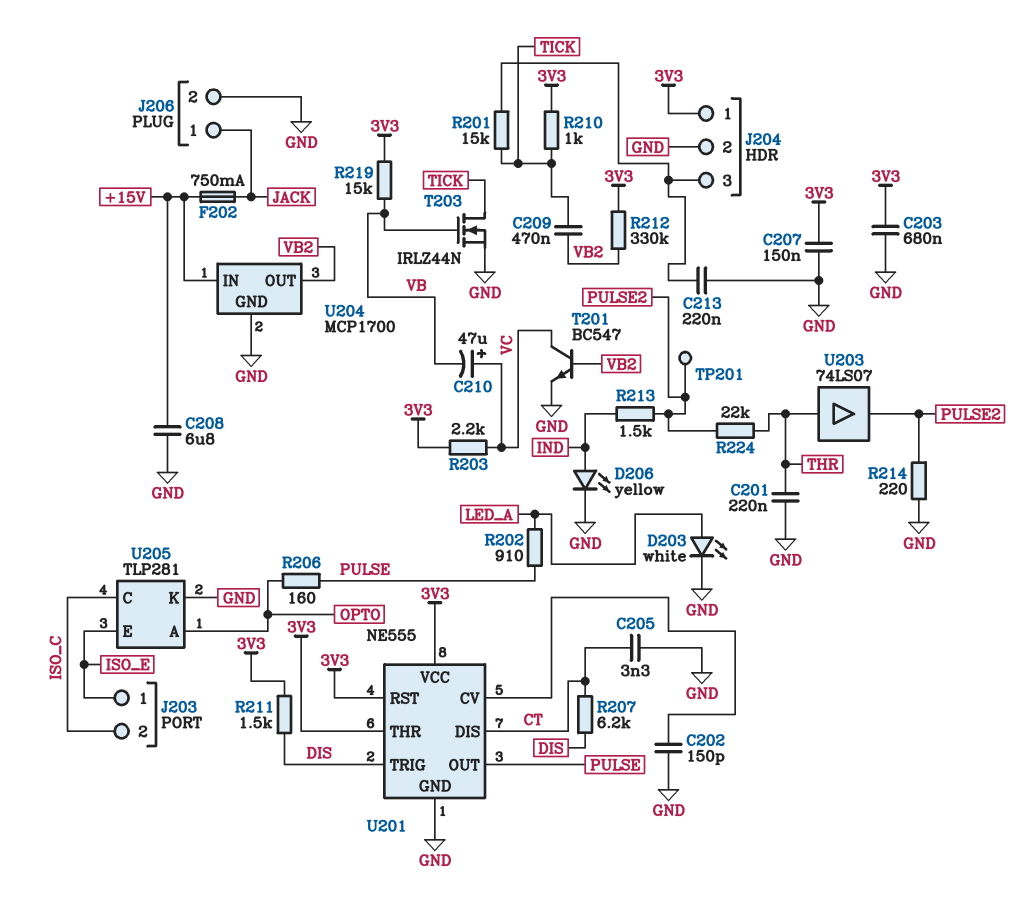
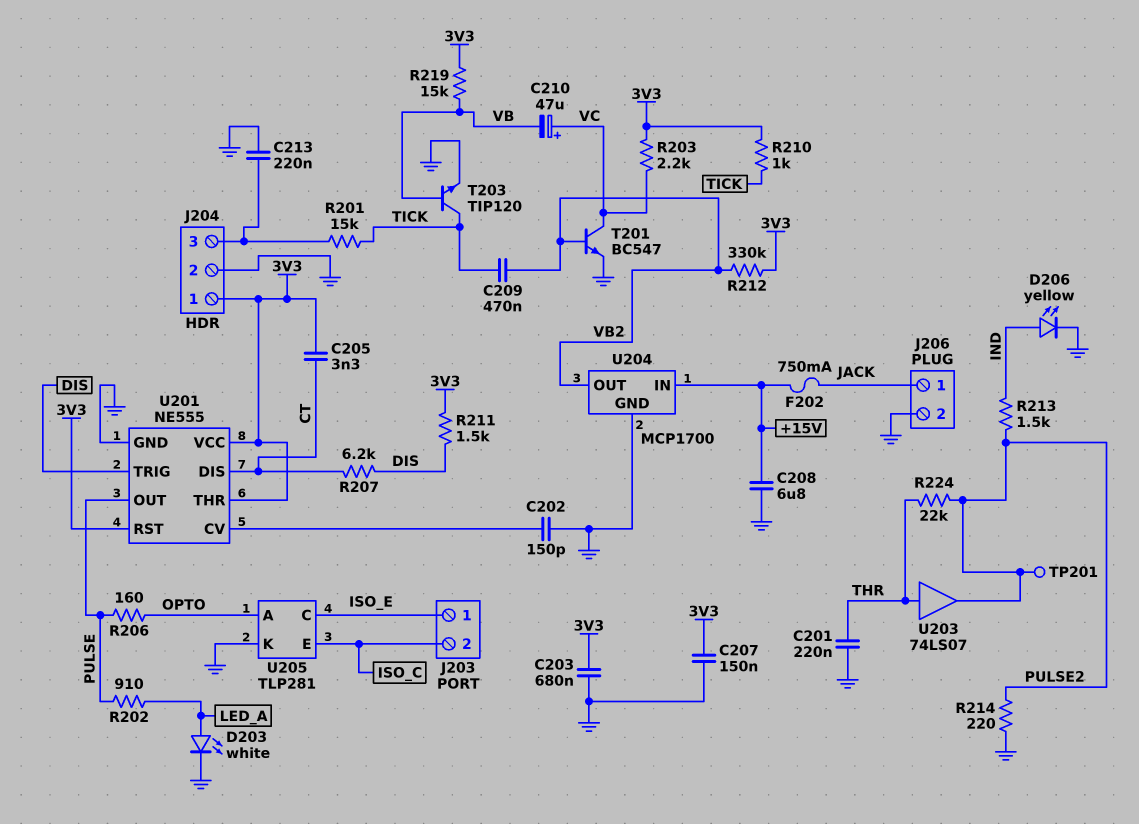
C205: 3.3nF (CT, GND) -> 3.3nF (3V3, CT)
T203: NMOS IRLZ44N (G VB, D TICK, S GND) -> NPN TIP120 (B VB, C TICK, E GND)
U205 pin C: ISO_C -> ISO_E
U205 pin E: ISO_E -> ISO_C

